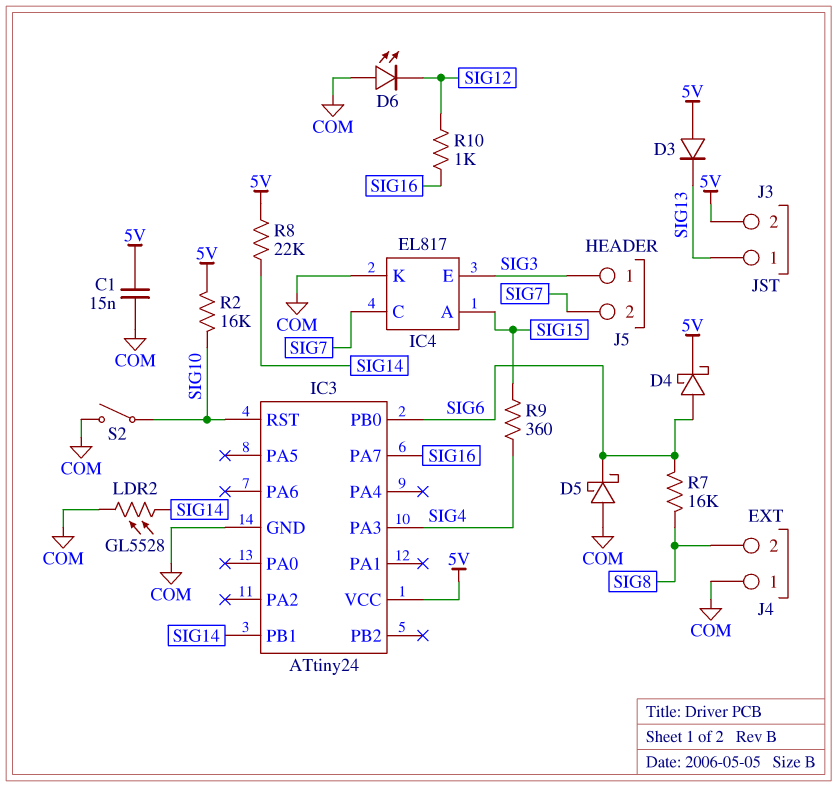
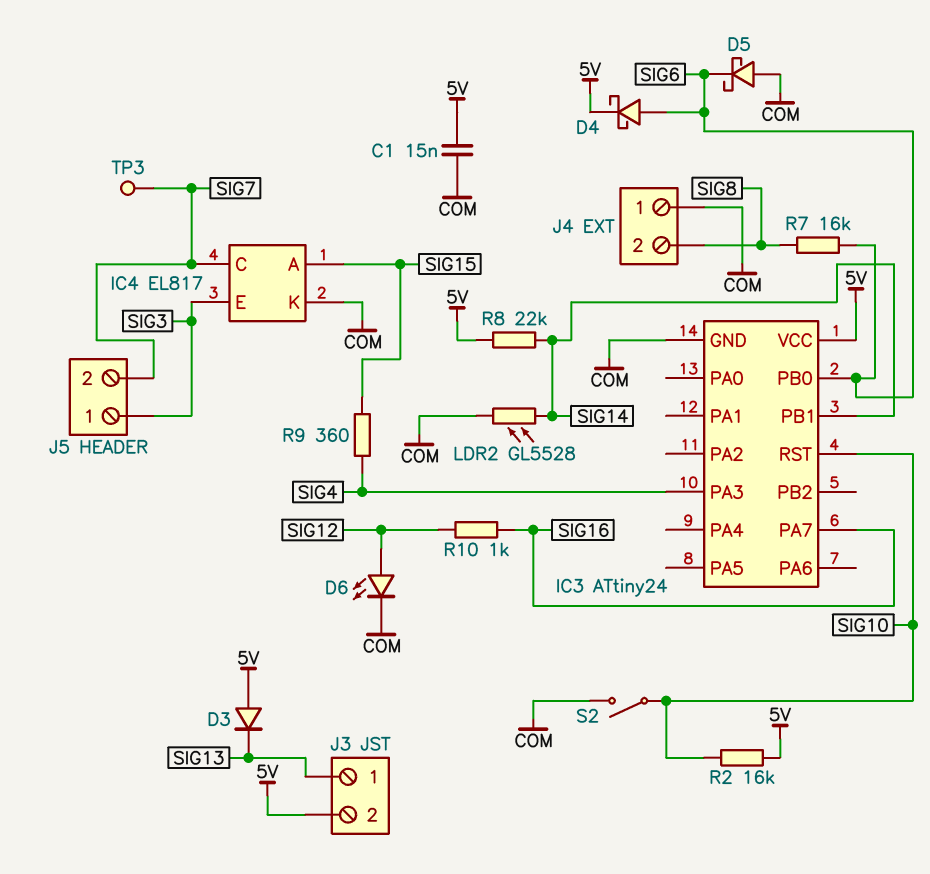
D6: LED (A COM, K SIG12) -> LED (A SIG12, K COM)
TP3: none -> test point (SIG7)

